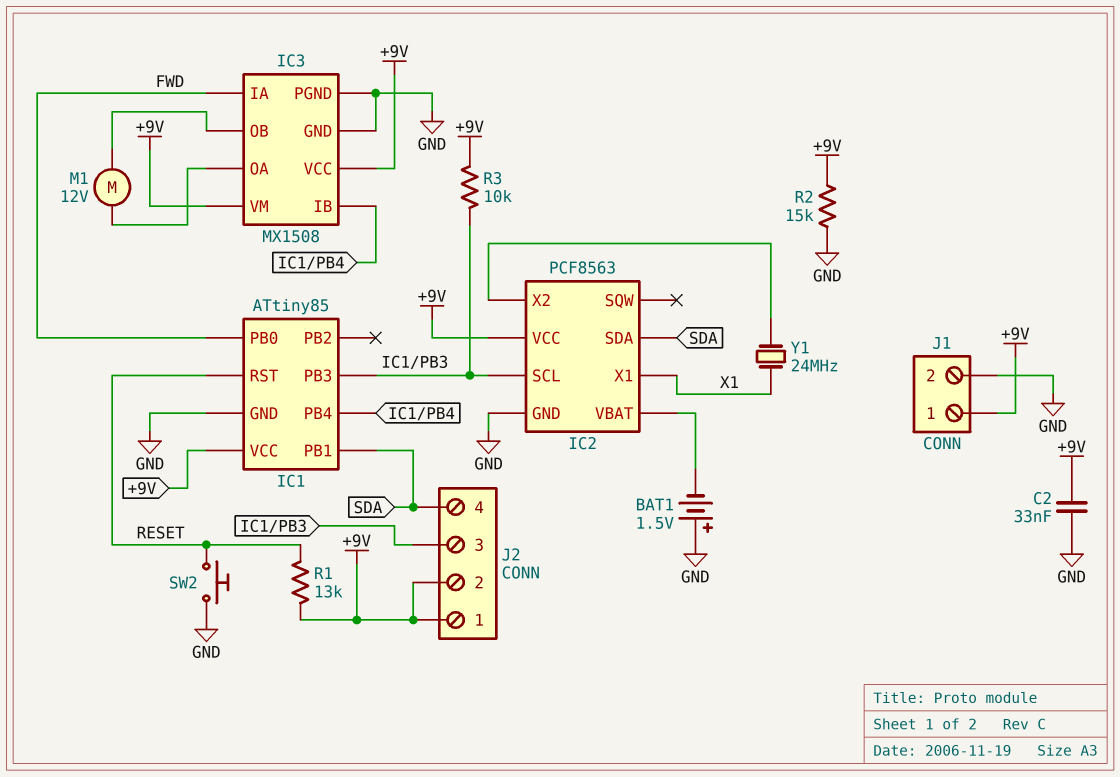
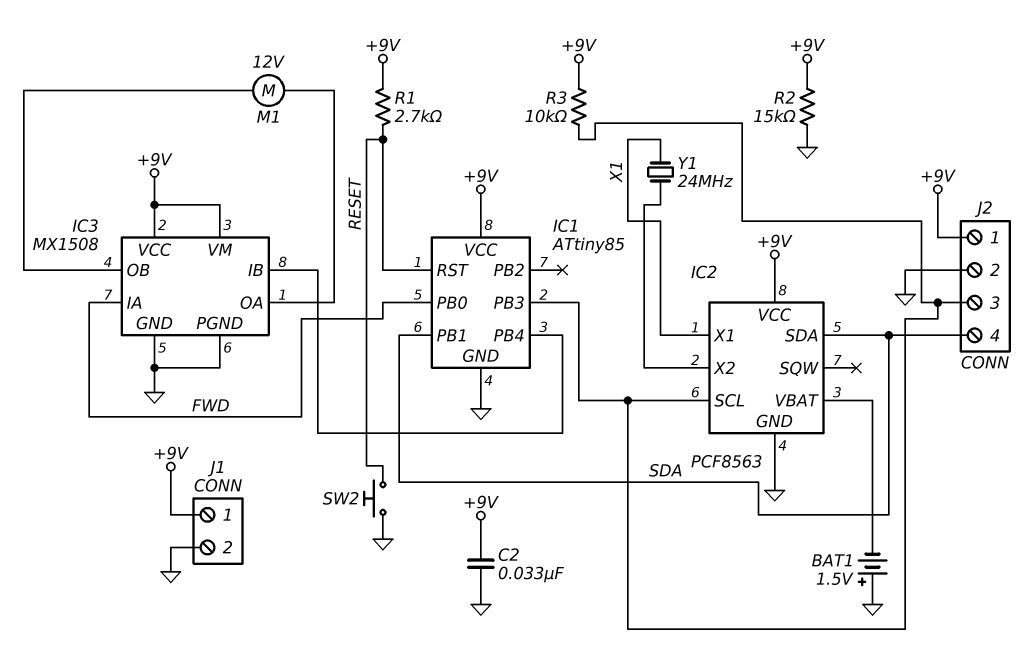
J2 pin 2: +9V -> GND
R1: 13k (+9V, RESET) -> 2.7k (+9V, RESET)

